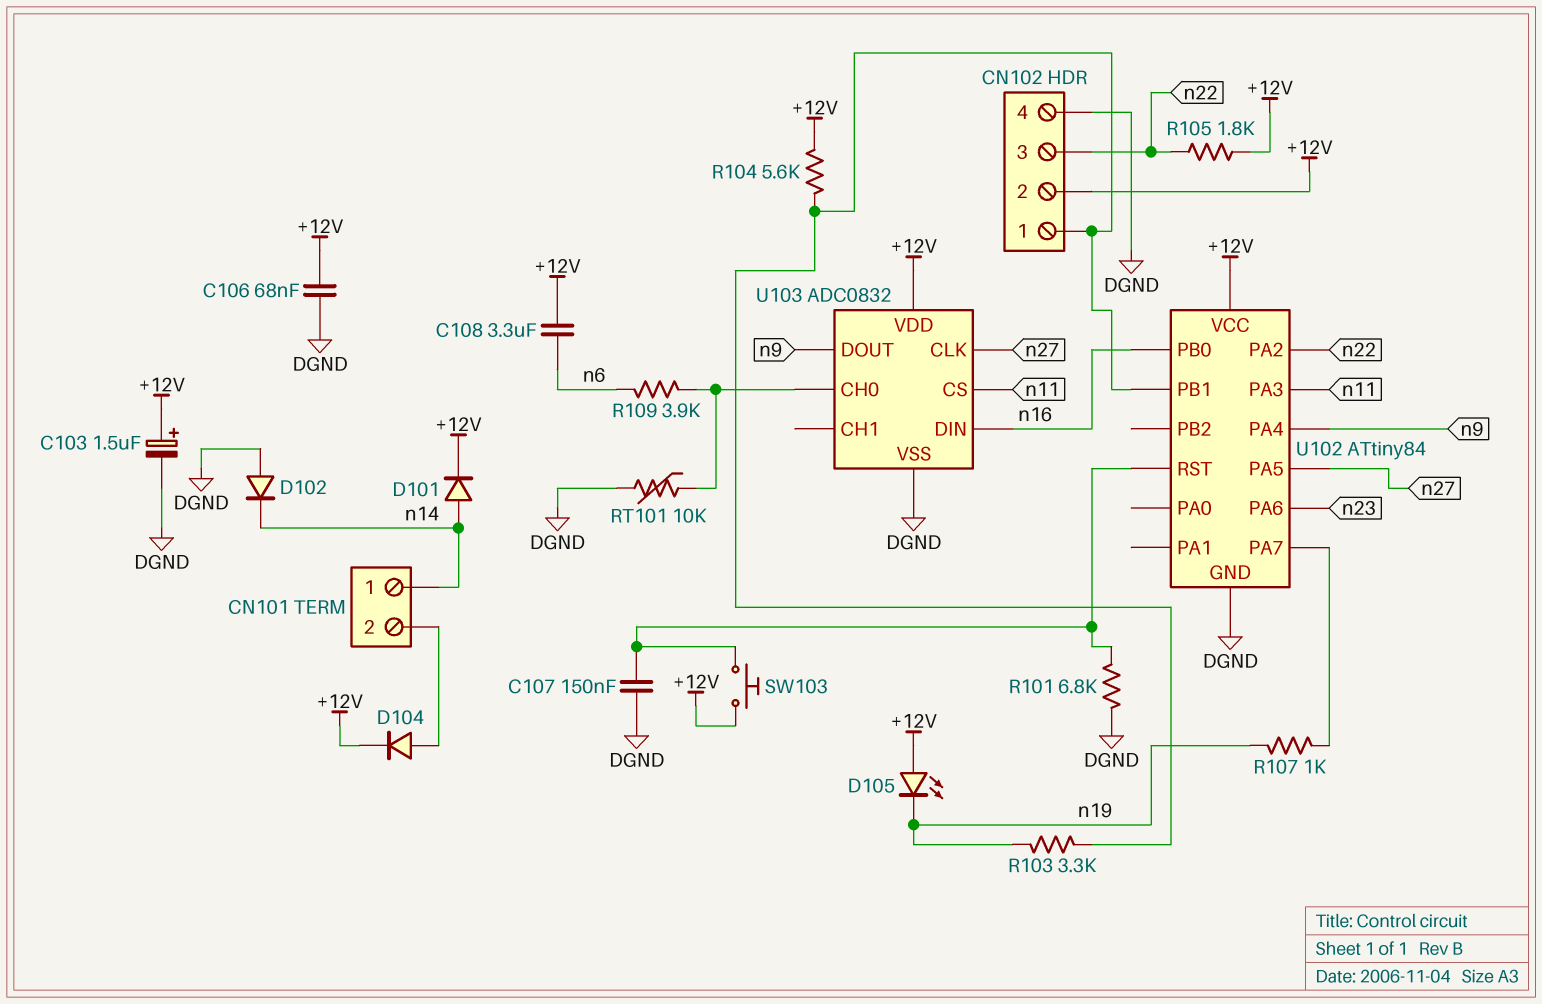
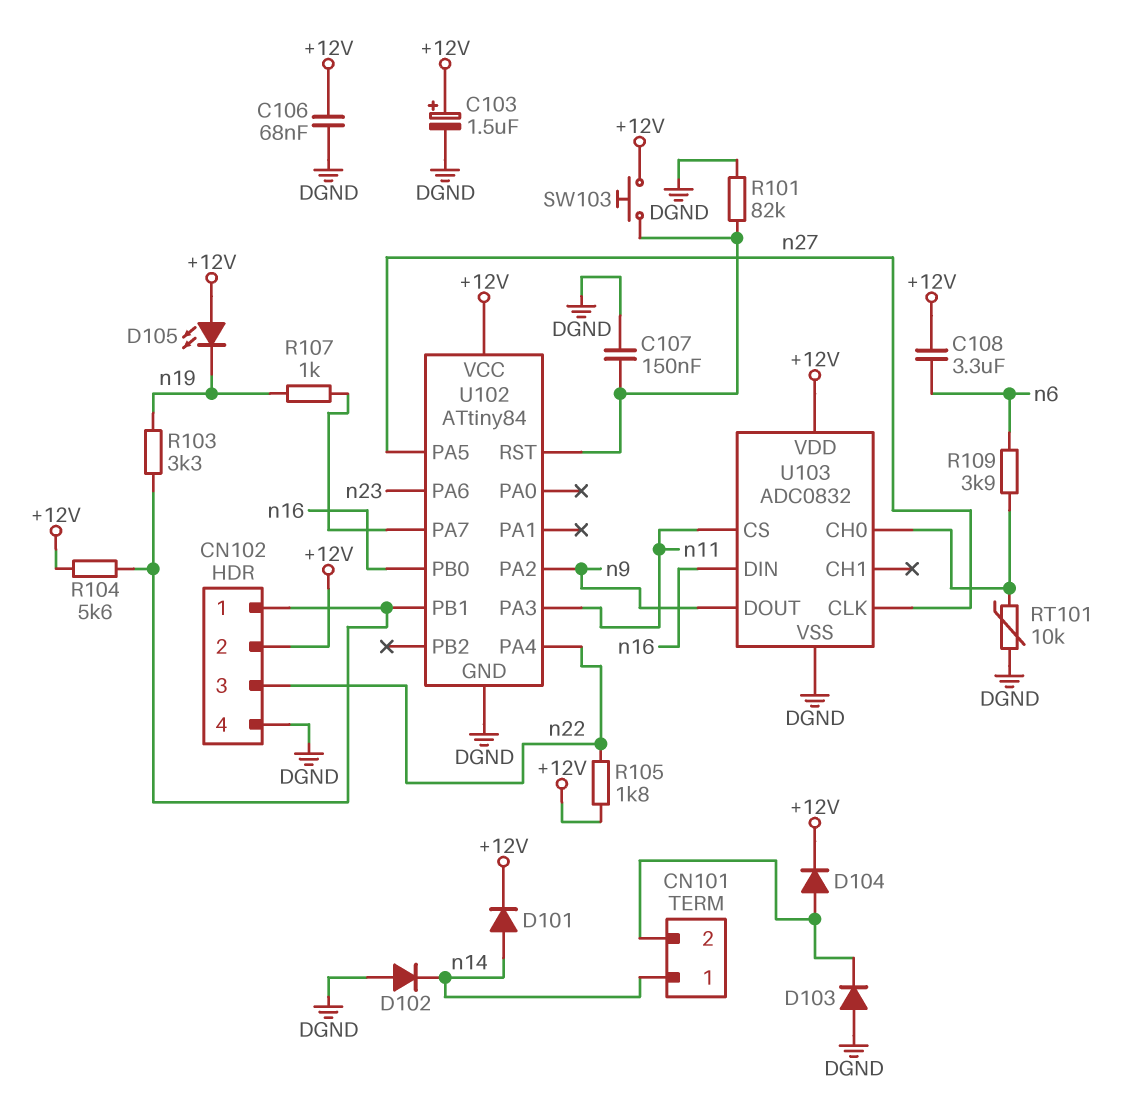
D103: none -> diode (A DGND, K CN101/2)
R101: 6.8k (DGND, U102/RST) -> 82k (DGND, U102/RST)
U102 pin PA2: n22 -> n9
U102 pin PA4: n9 -> n22

